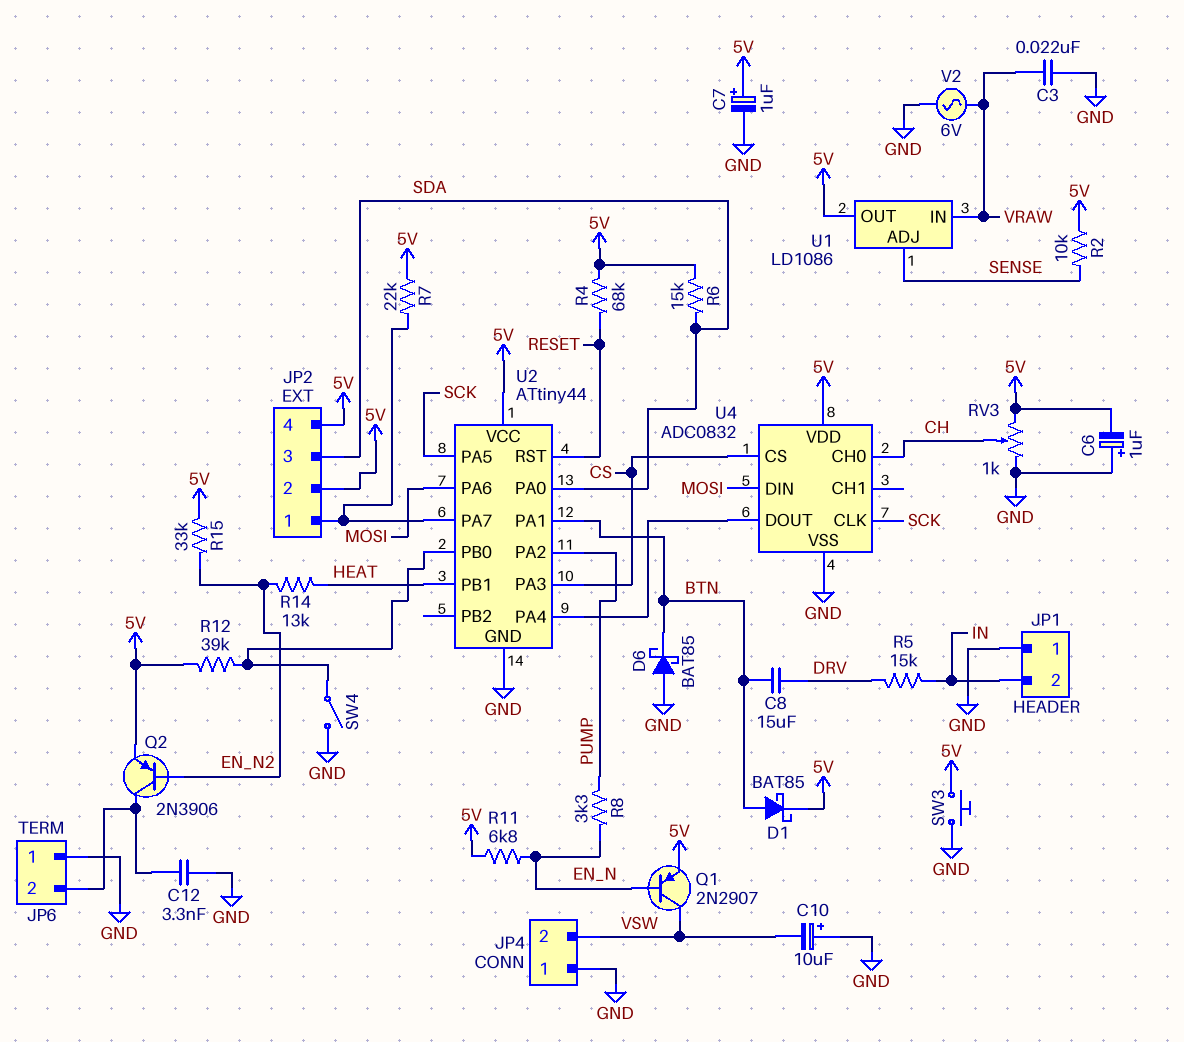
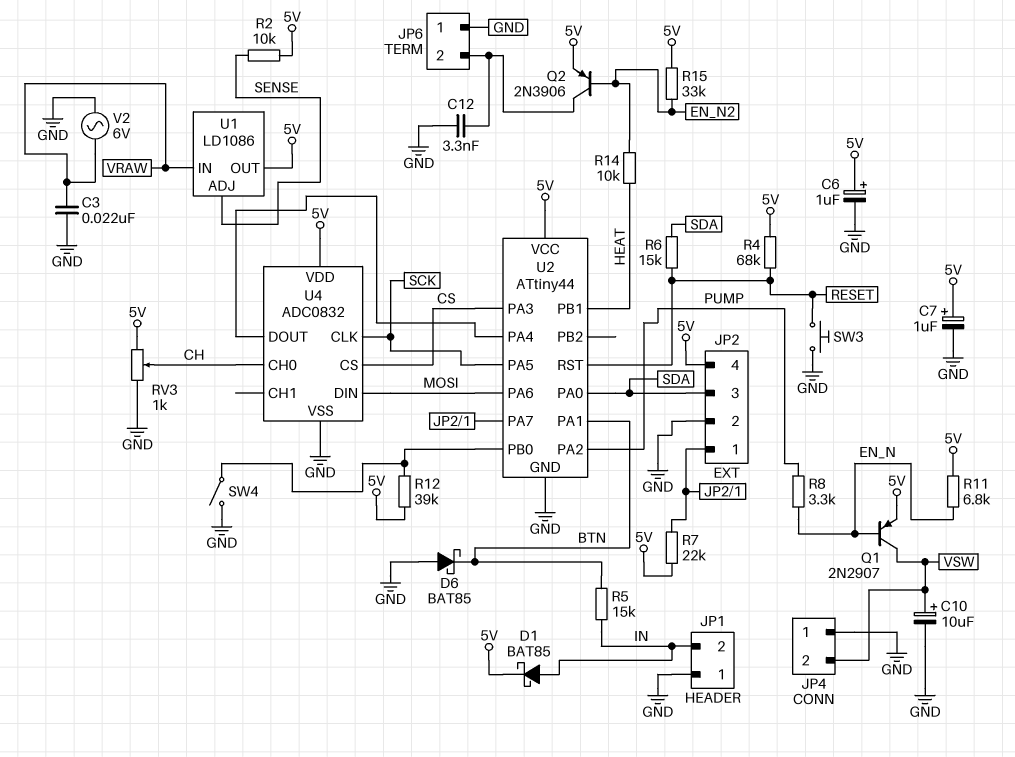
C6: 1uF (plus GND, minus 5V) -> 1uF (plus 5V, minus GND)
C8: 15uF (BTN, DRV) -> none
C10: 10uF (plus GND, minus VSW) -> 10uF (plus VSW, minus GND)
D1: schottky BAT85 (A BTN, K 5V) -> schottky BAT85 (A IN, K 5V)
JP2 pin 2: 5V -> GND
R5: 15k (DRV, IN) -> 15k (BTN, IN)
R6: 15k (5V, SDA) -> 15k (RESET, SDA)
R14: 13k (EN_N2, HEAT) -> 10k (EN_N2, HEAT)
SW3: button (5V, GND) -> button (GND, RESET)

